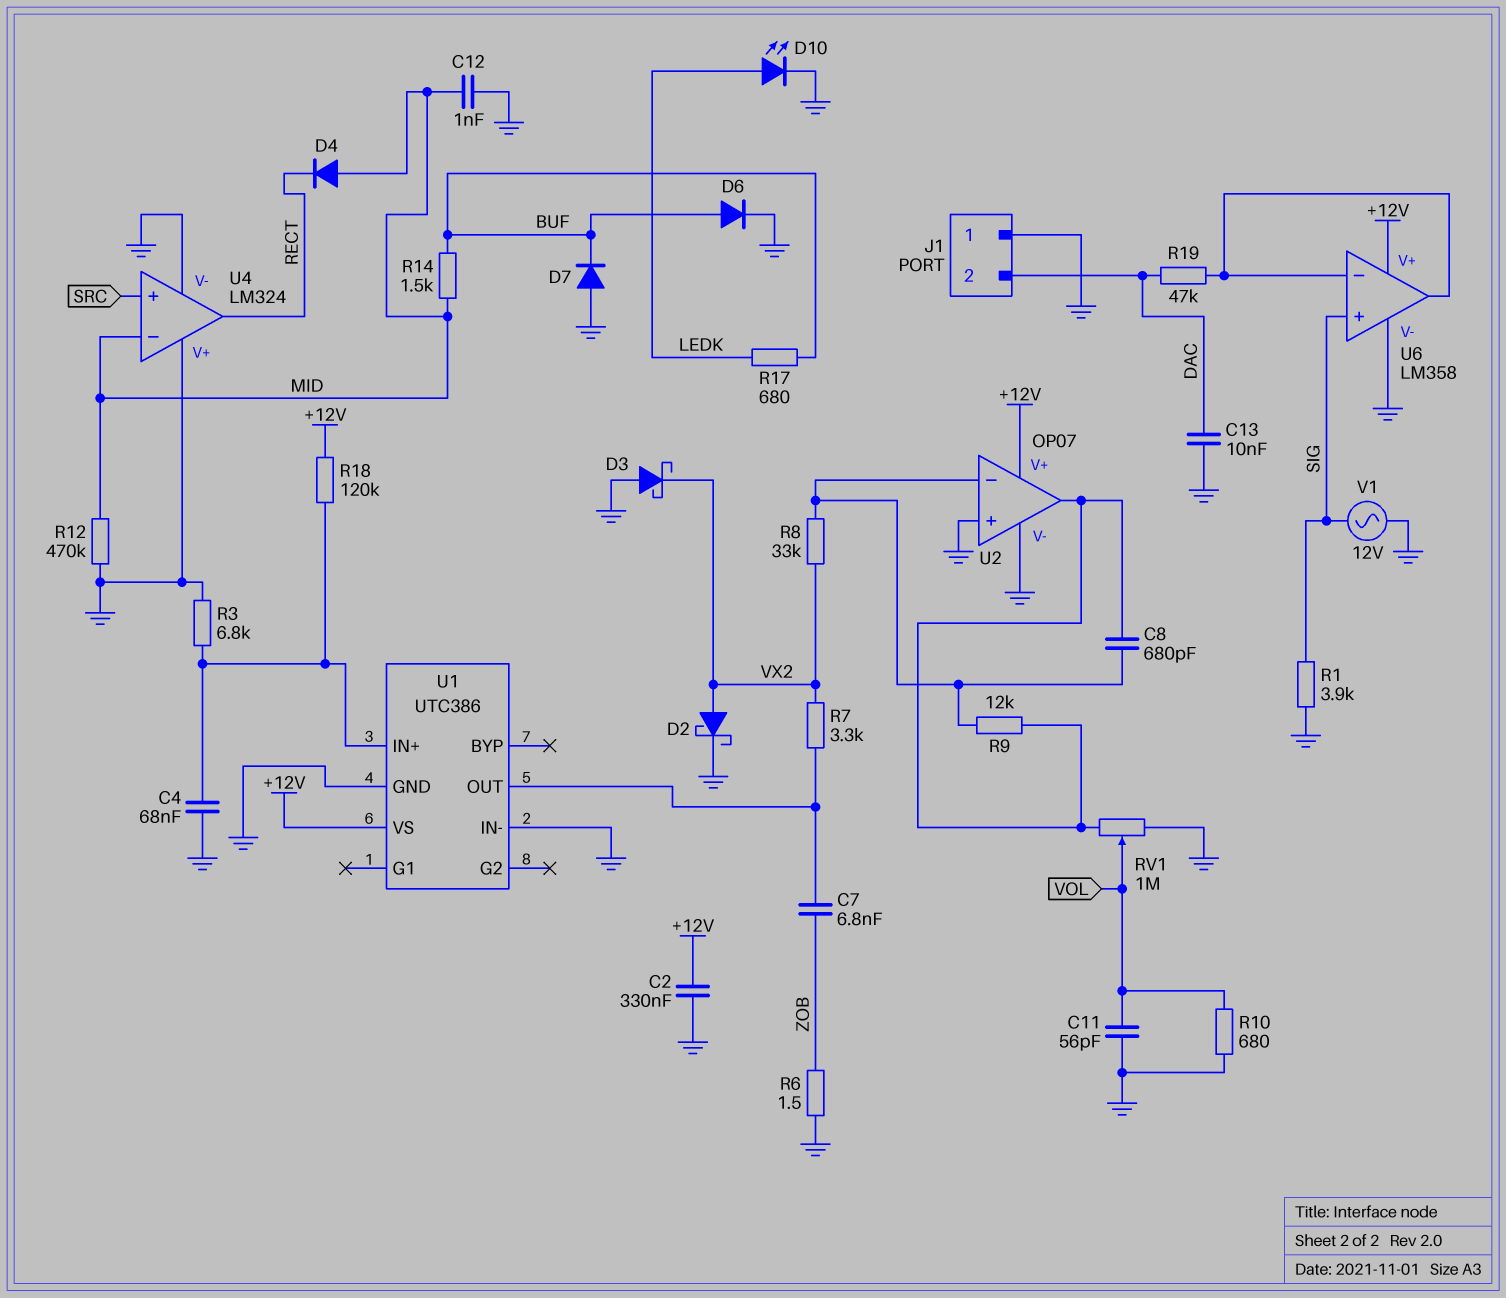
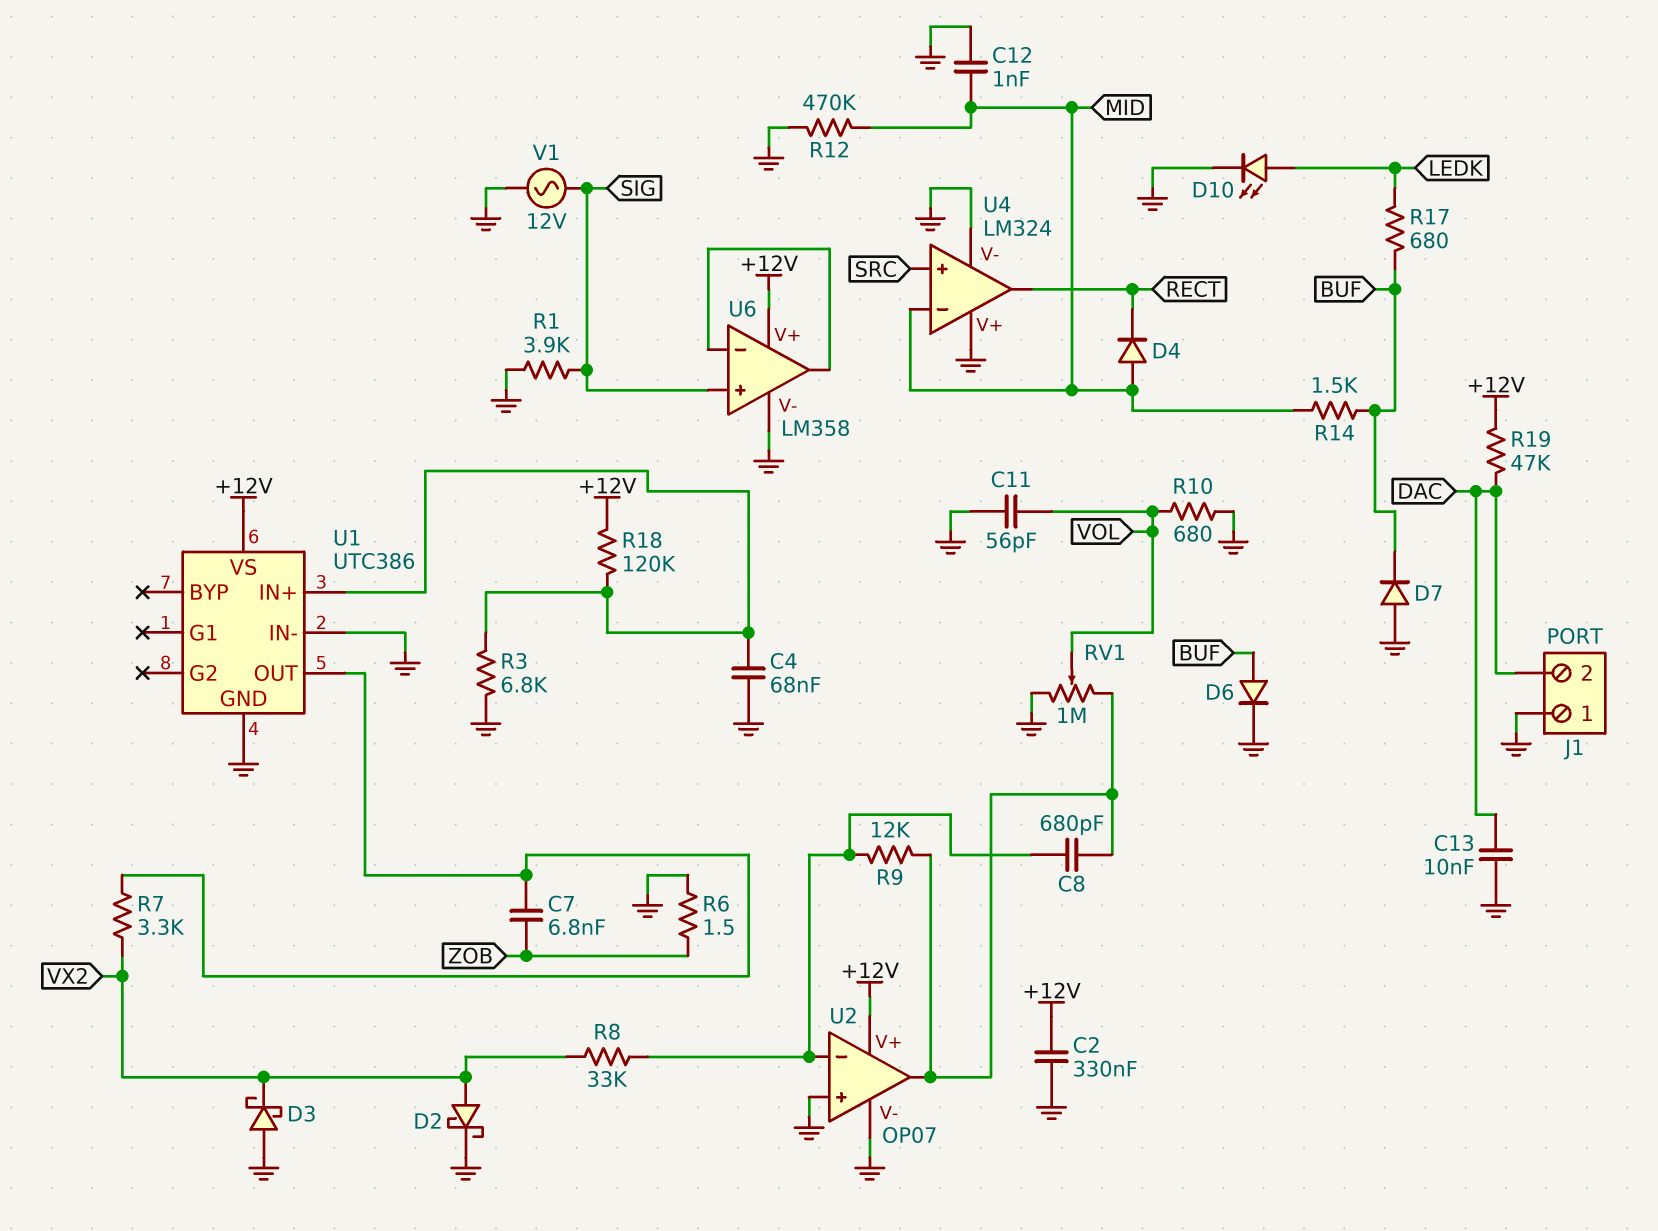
R19: 47k (DAC, U6/in-) -> 47k (+12V, DAC)

